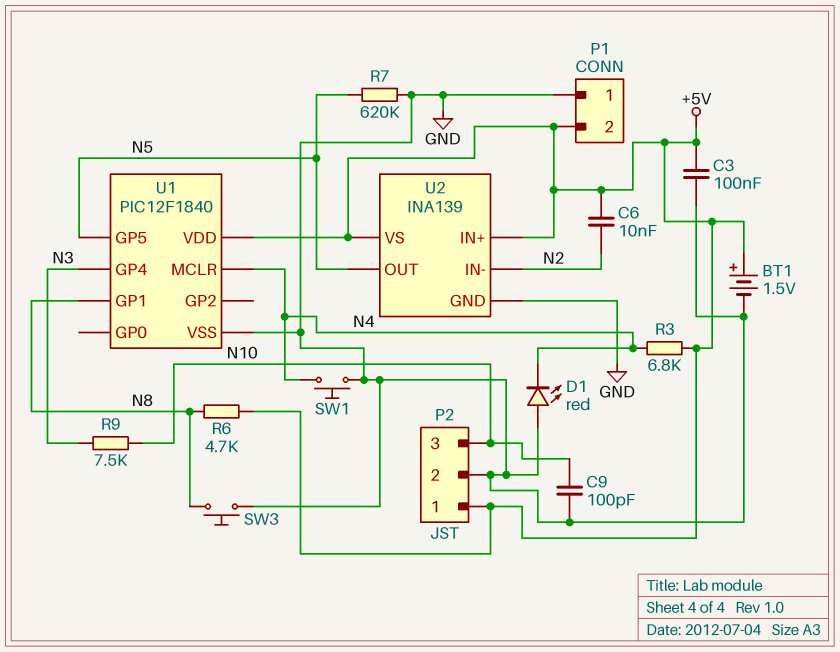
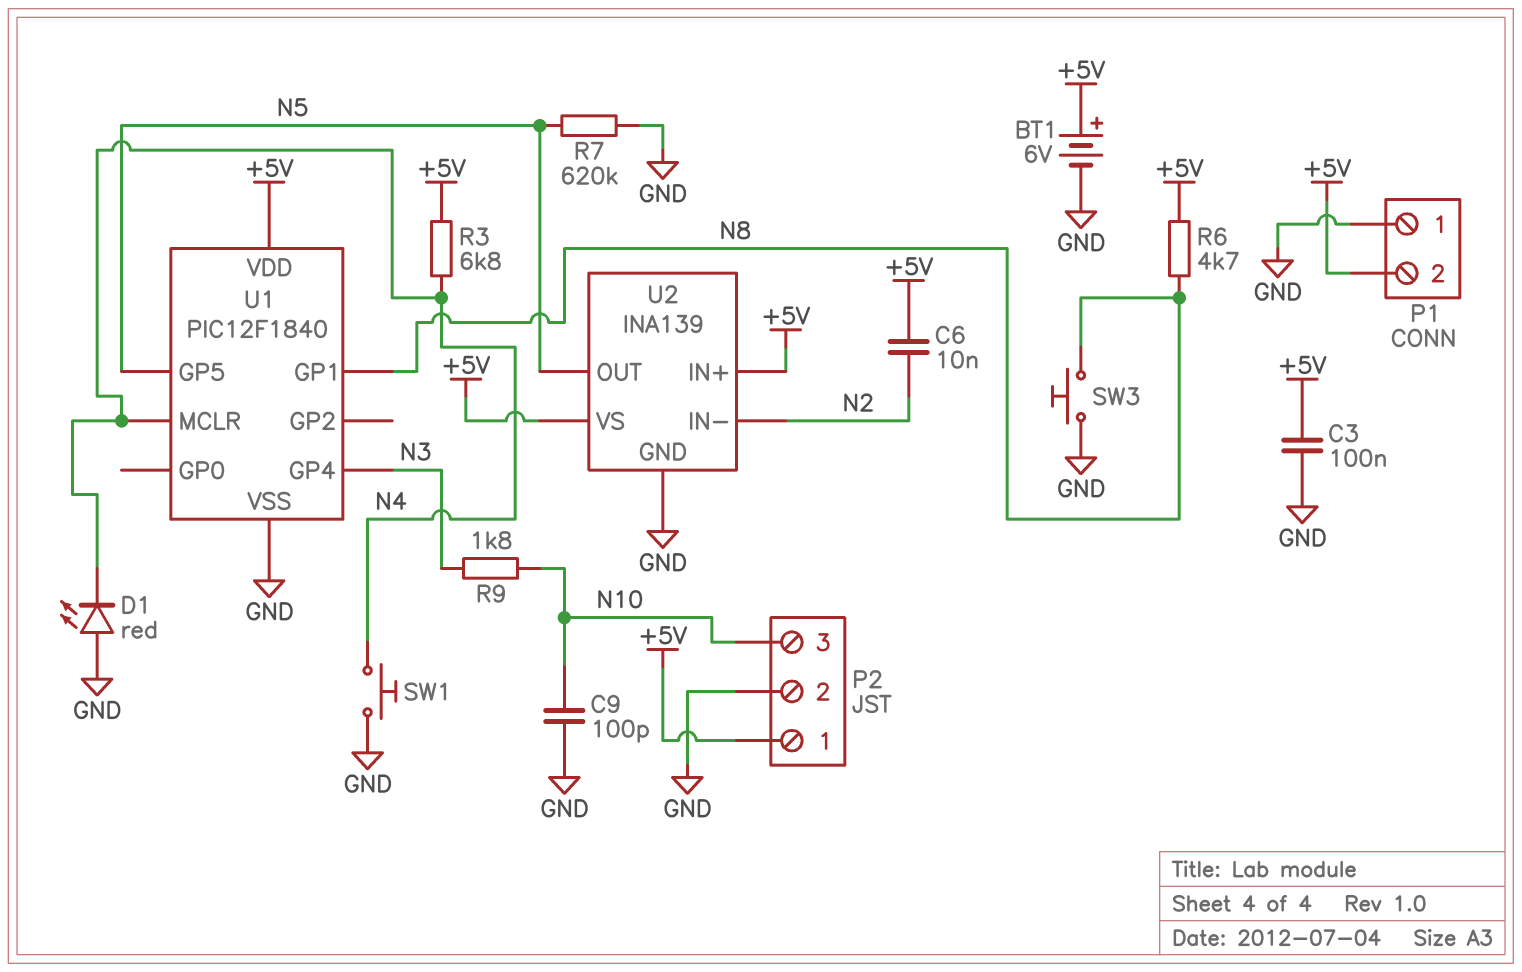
BT1: 1.5V (plus +5V, minus GND) -> 6V (plus +5V, minus GND)
R9: 7.5k (N3, N10) -> 1.8k (N3, N10)

